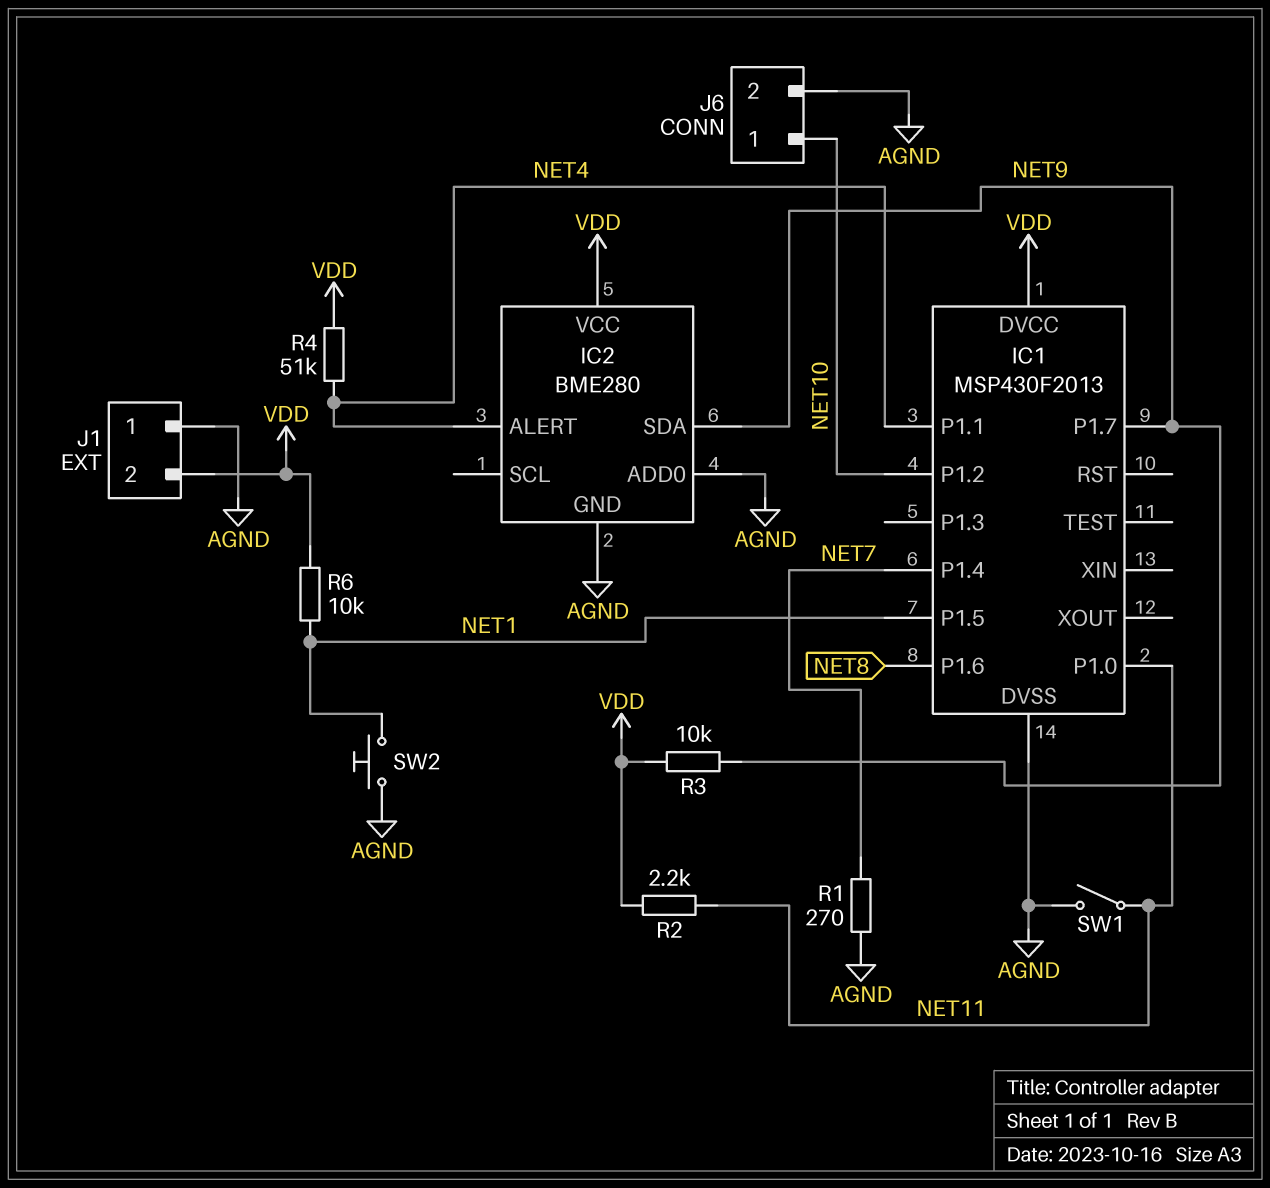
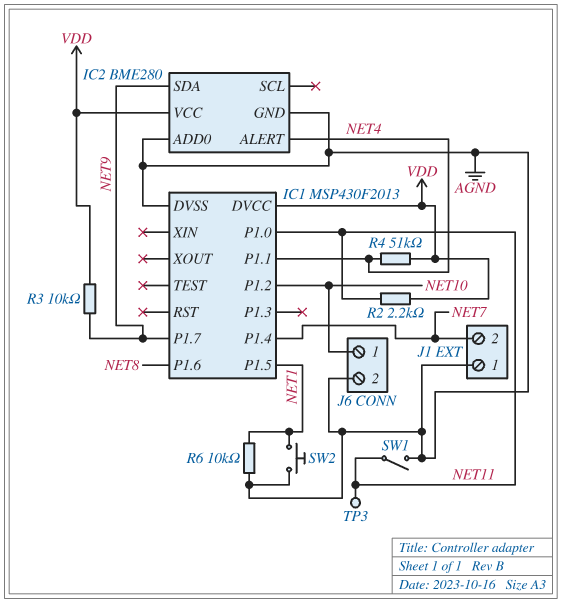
J1 pin 2: VDD -> NET7
R1: 270 (AGND, NET7) -> none
R6: 10k (NET1, VDD) -> 10k (AGND, NET1)
TP3: none -> test point (NET11)

